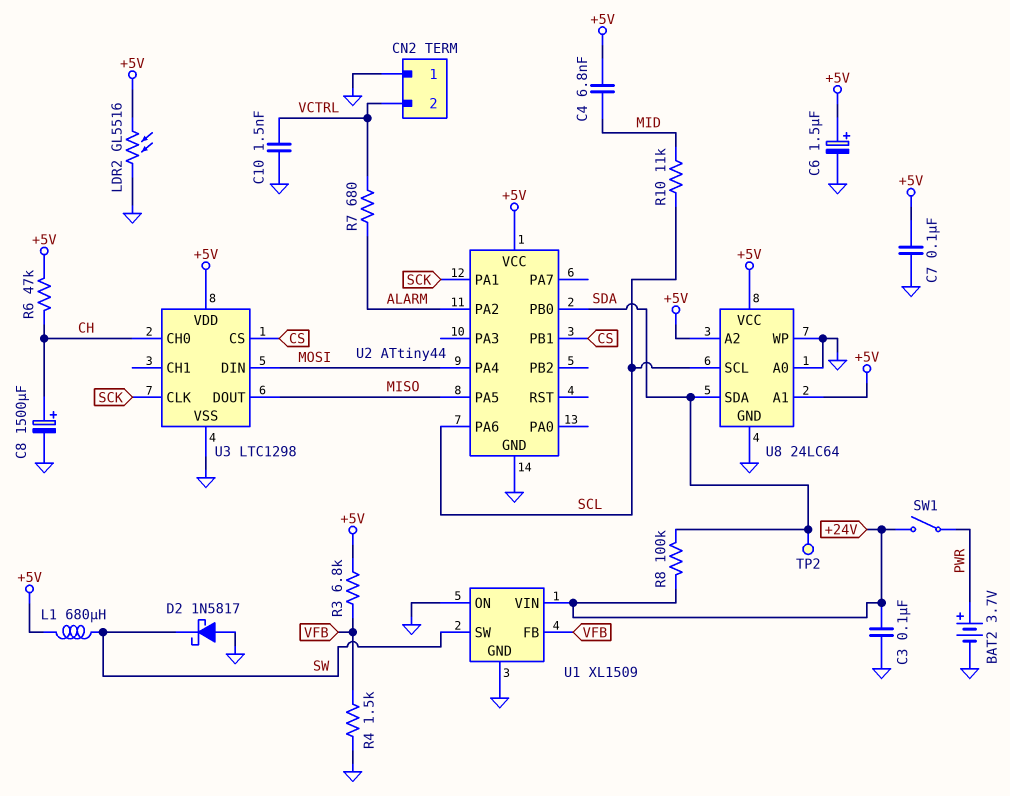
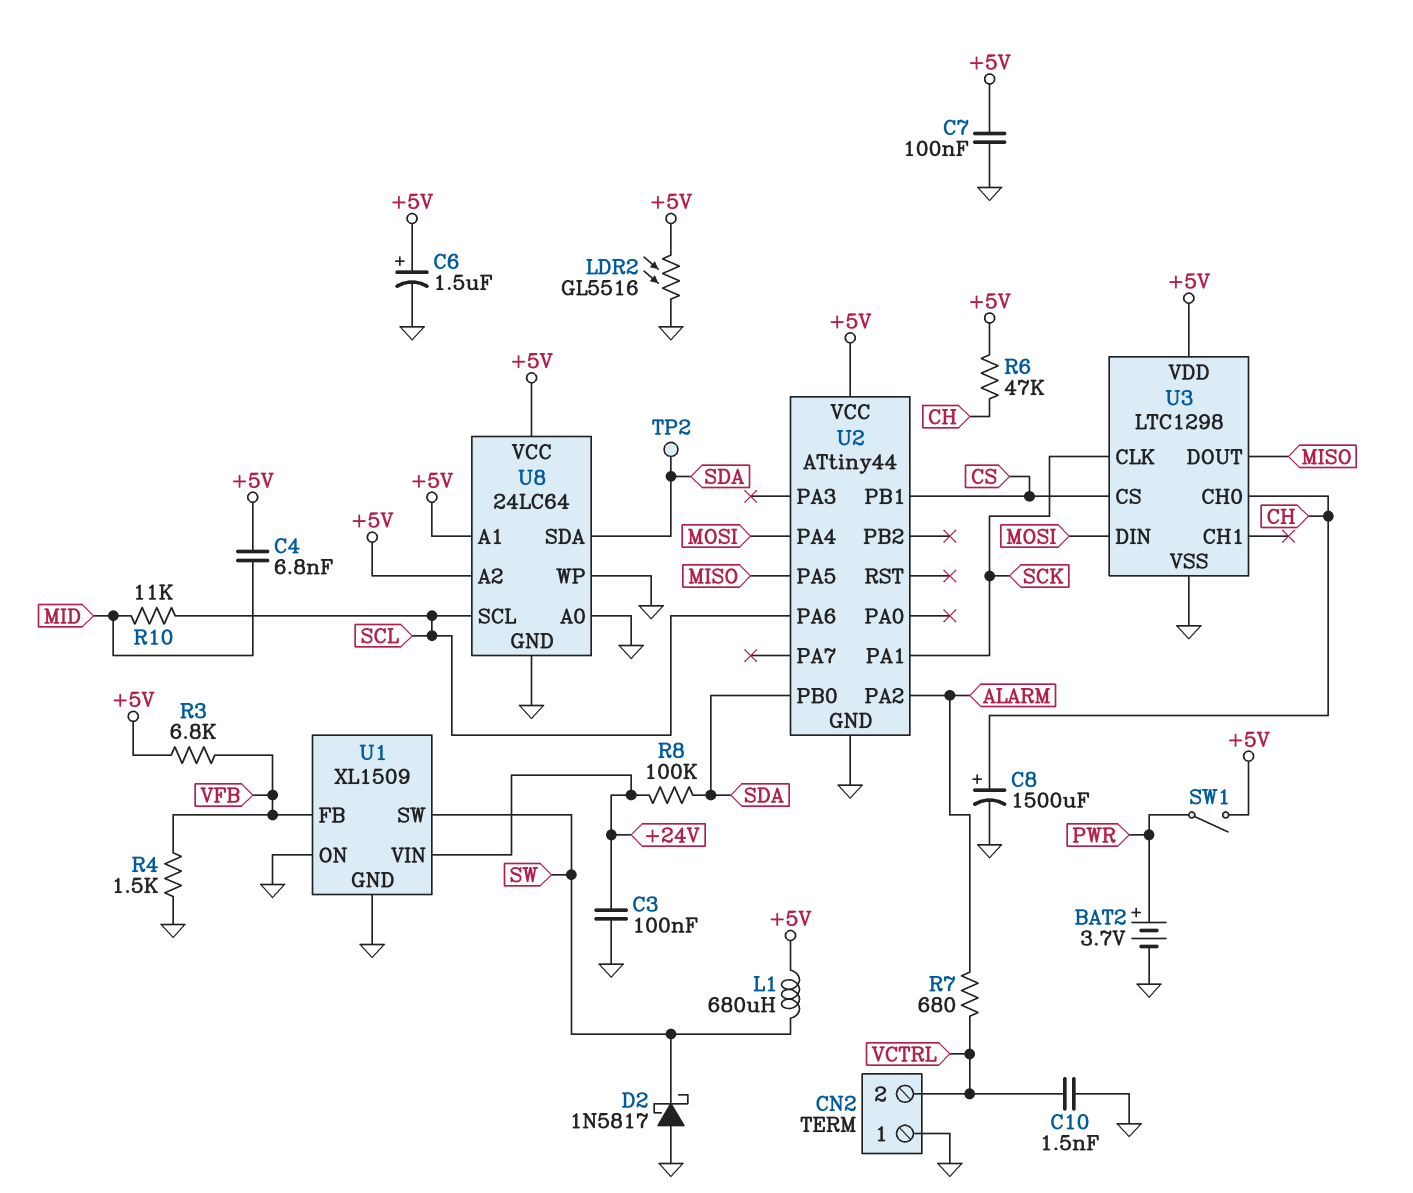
SW1: switch (+24V, PWR) -> switch (+5V, PWR)

